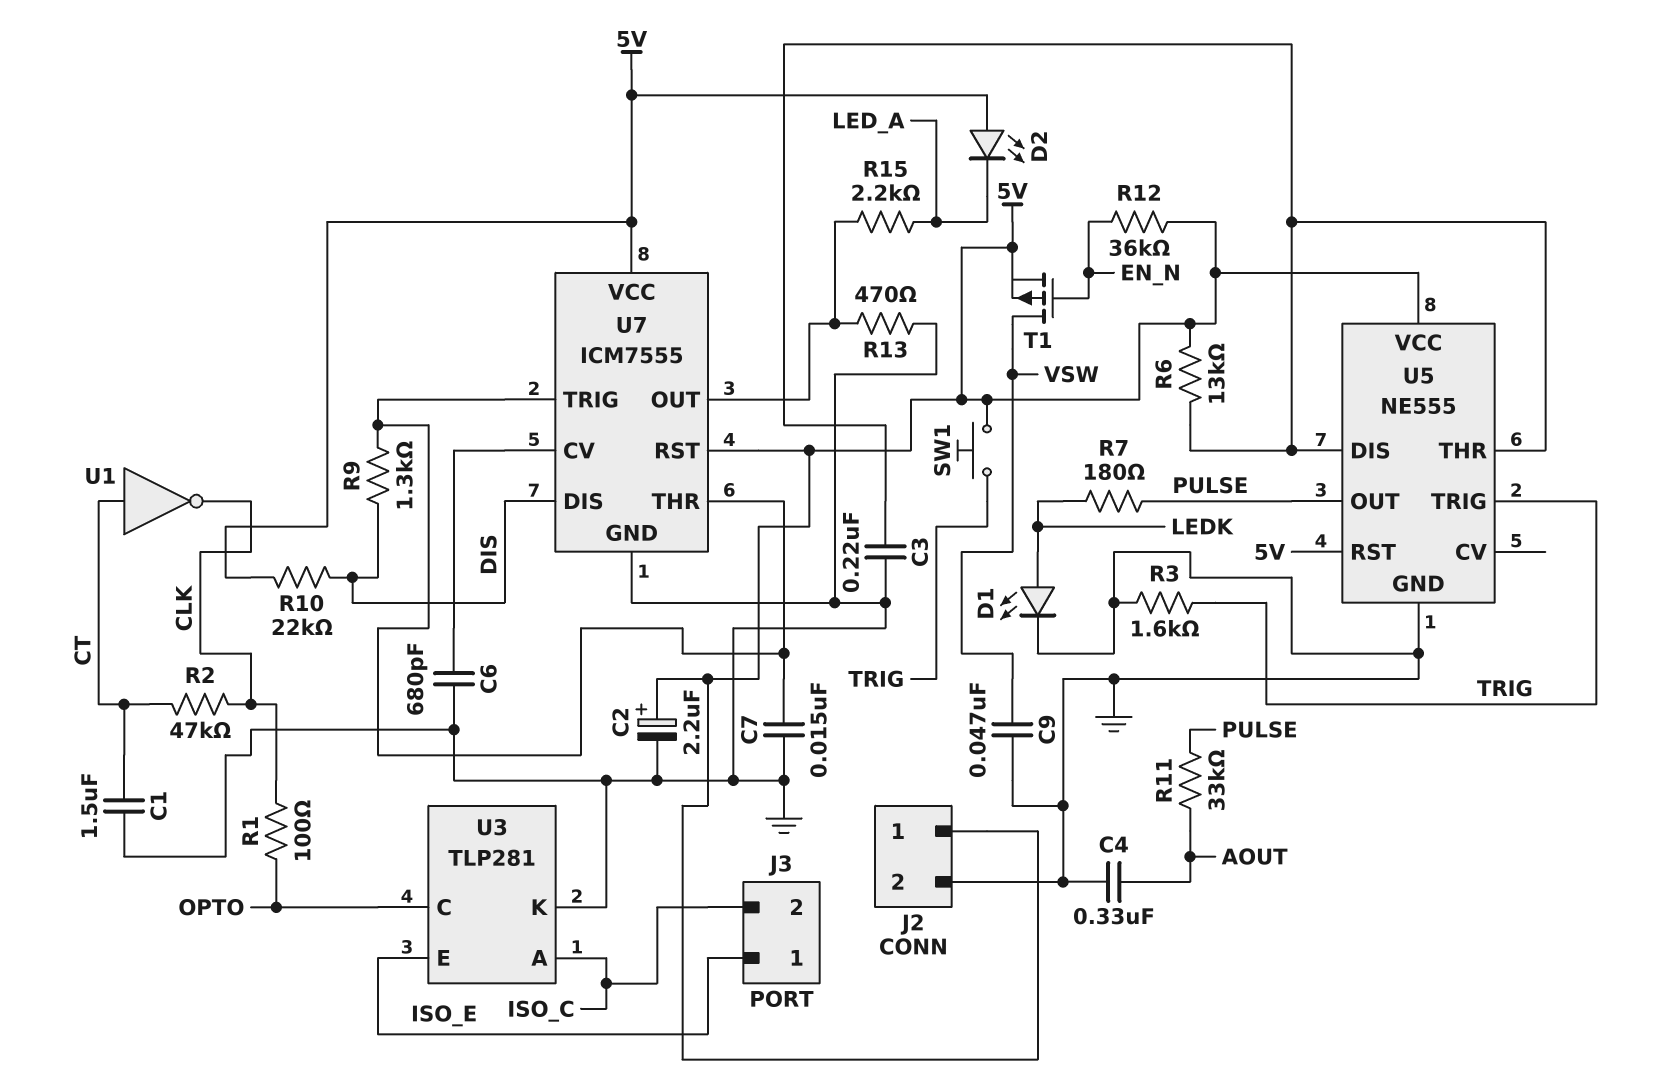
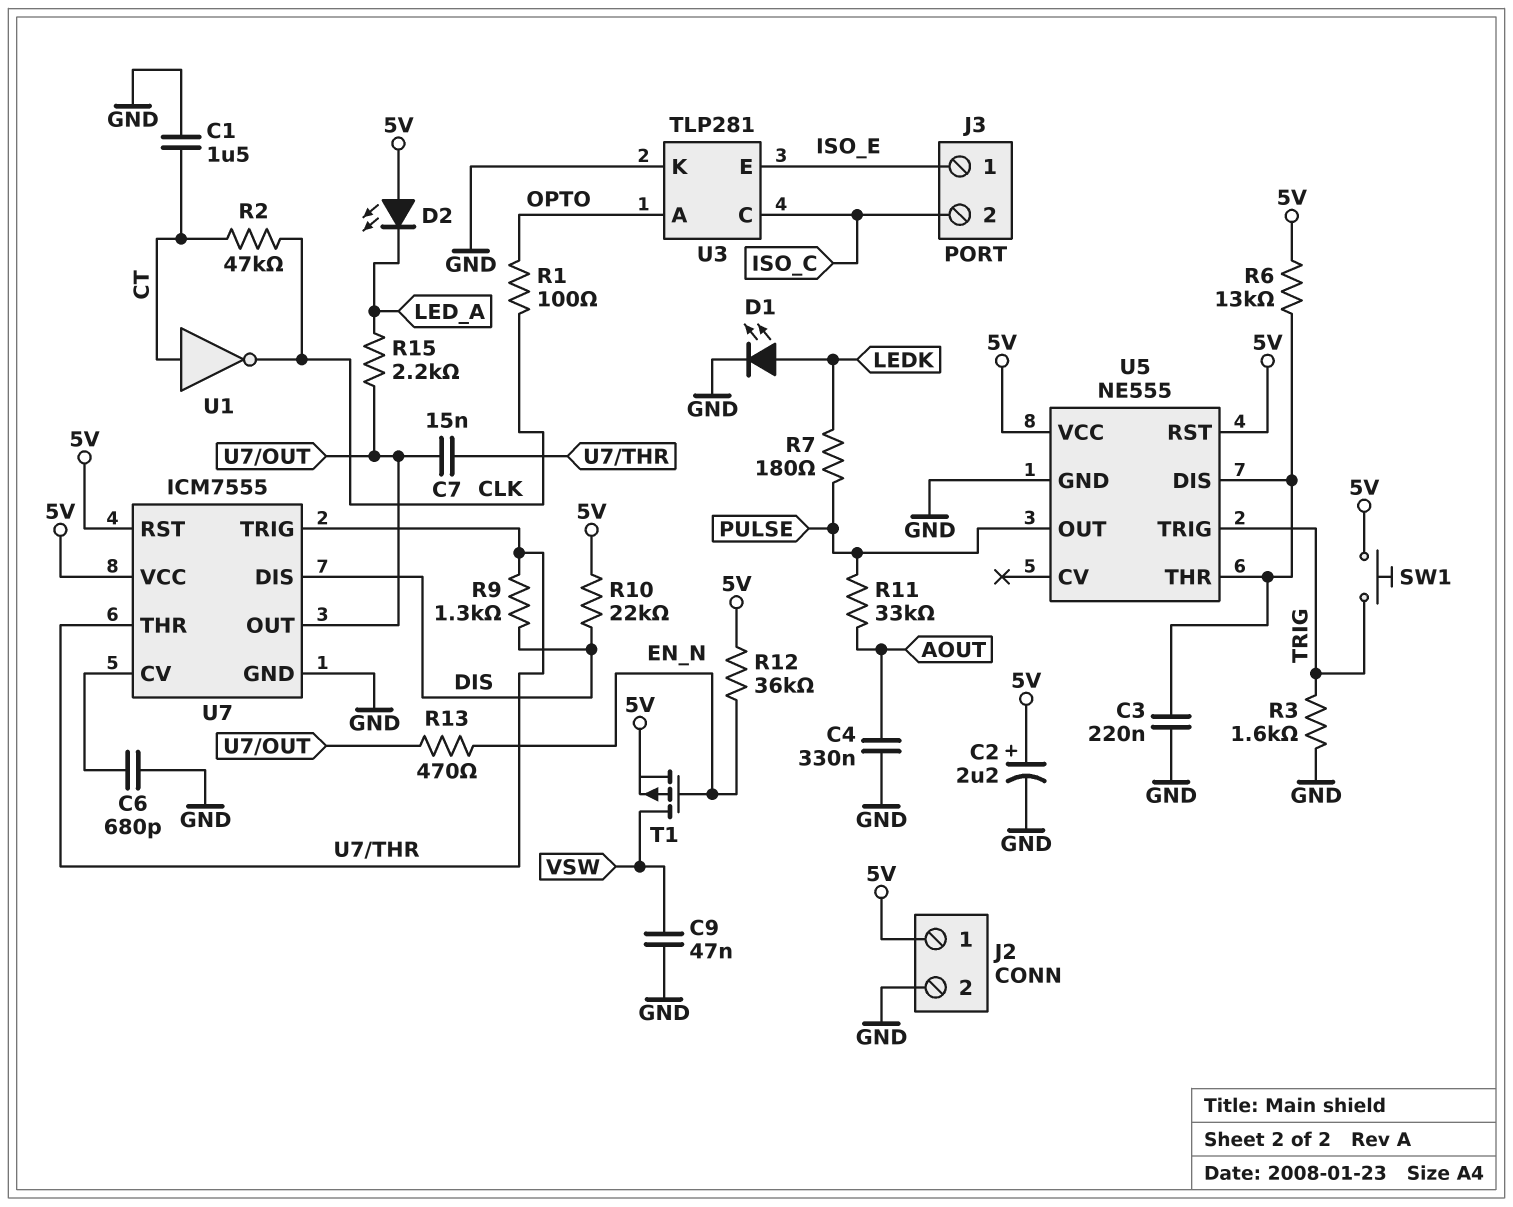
C7: 15nF (GND, U7/THR) -> 15nF (U7/OUT, U7/THR)
R13: 470 (GND, U7/OUT) -> 470 (EN_N, U7/OUT)
U3 pin A: ISO_C -> OPTO
U3 pin C: OPTO -> ISO_C

